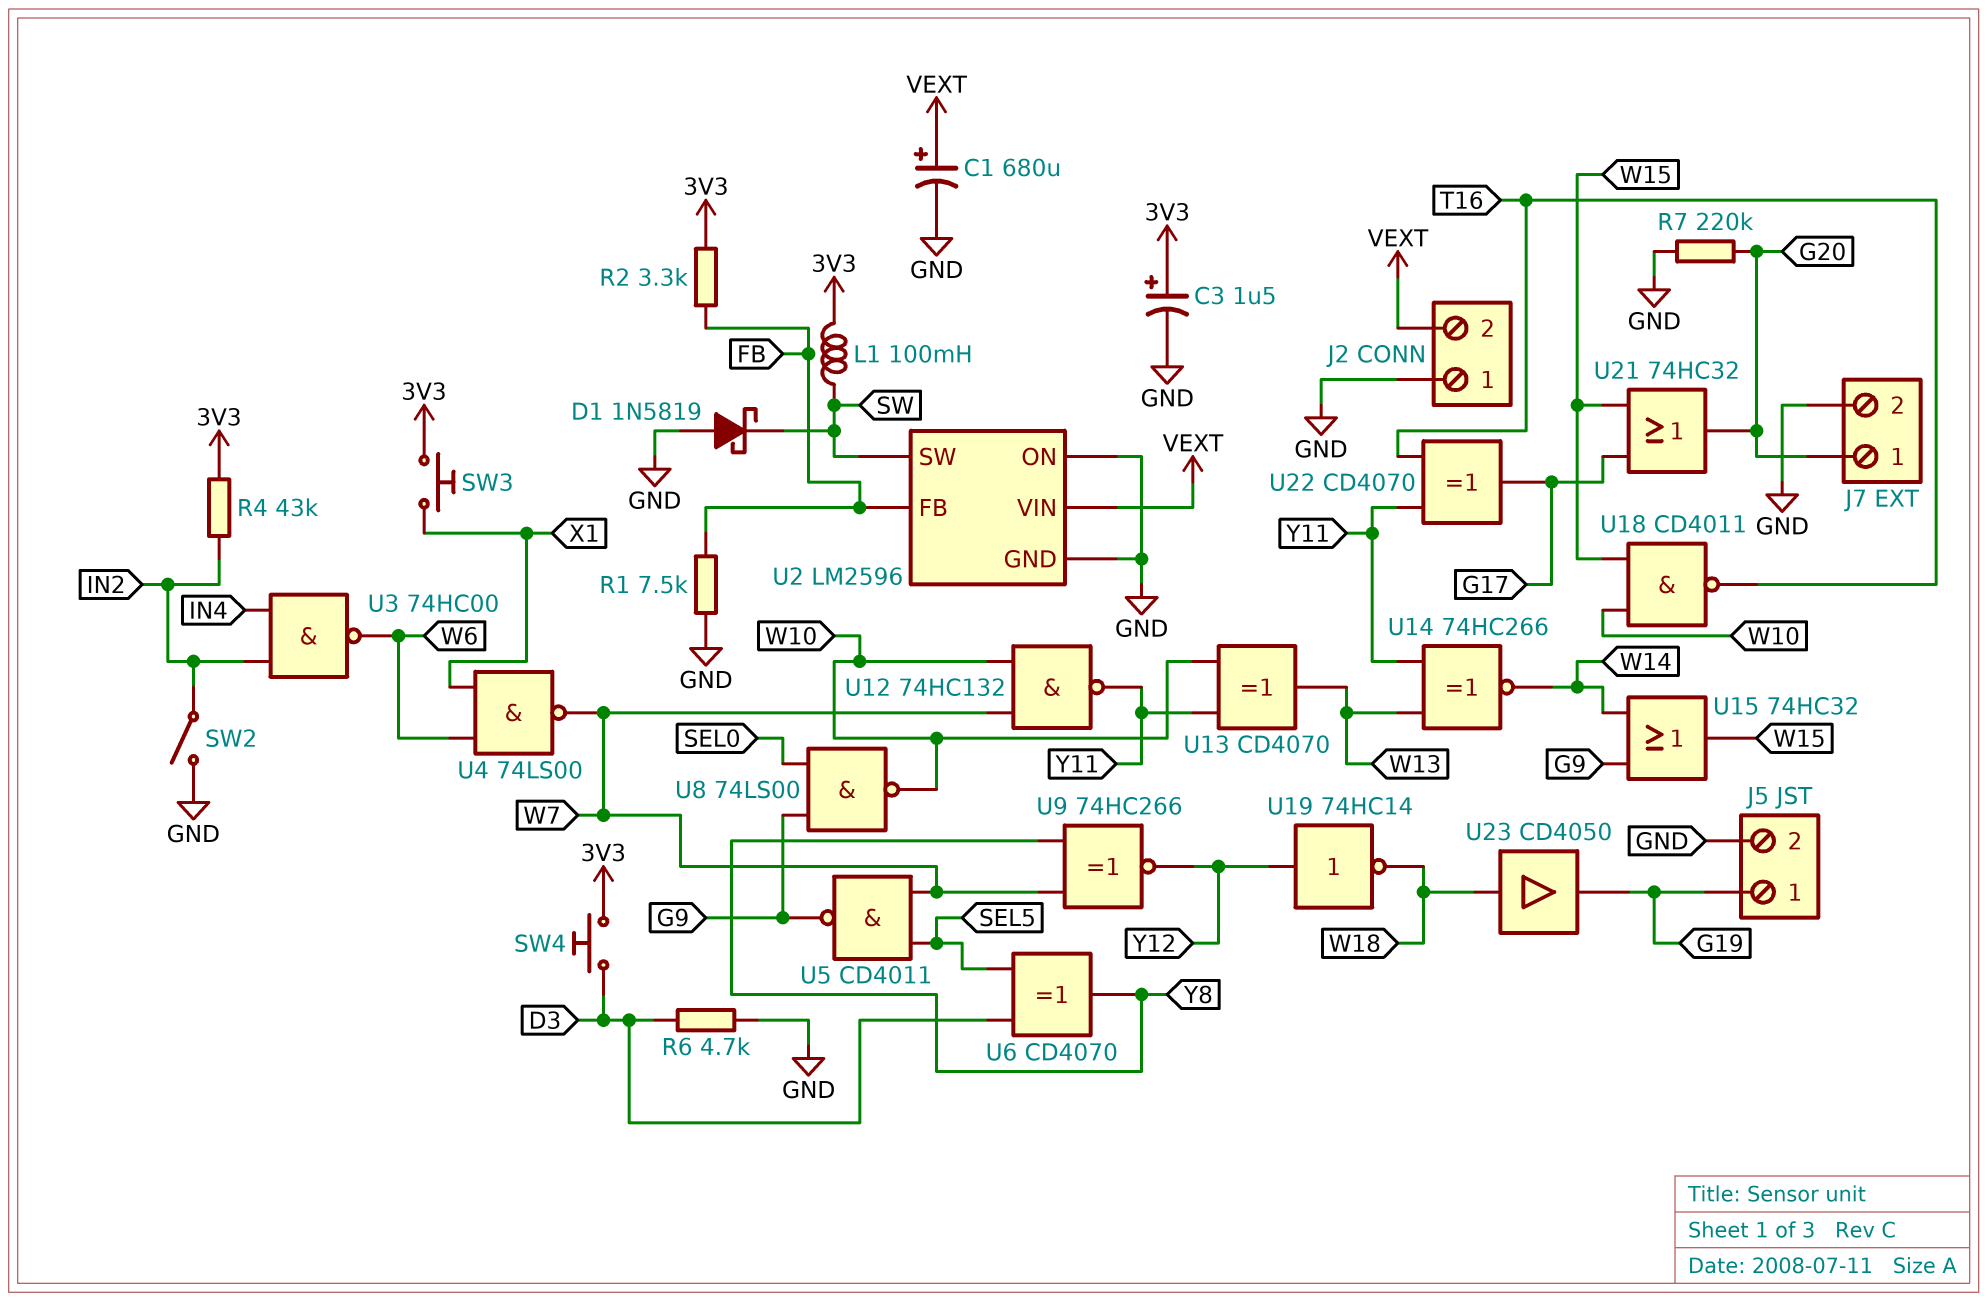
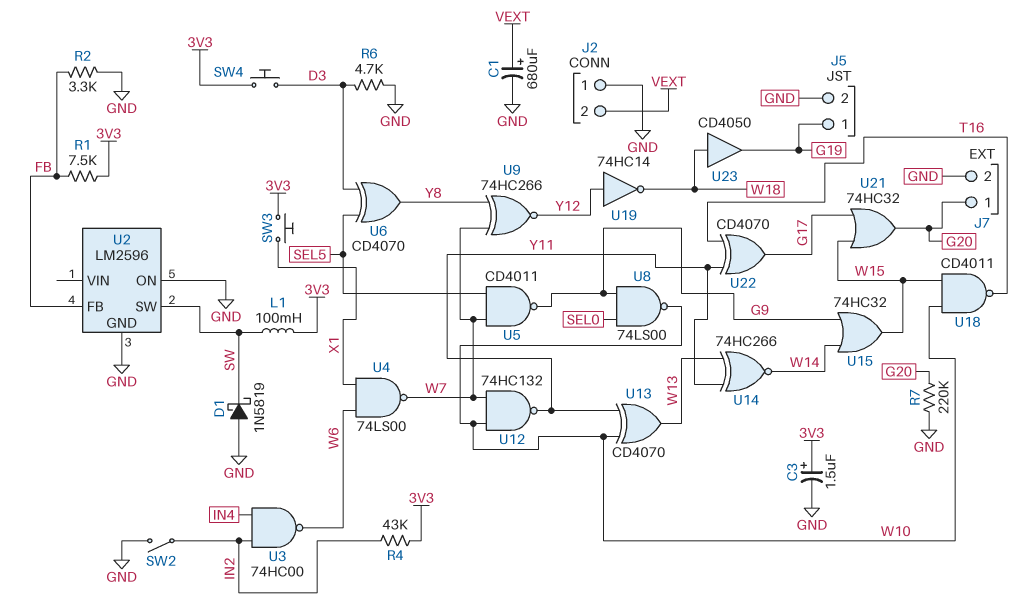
R1: 7.5k (FB, GND) -> 7.5k (3V3, FB)
R2: 3.3k (3V3, FB) -> 3.3k (FB, GND)
U2 pin VIN: VEXT -> none

